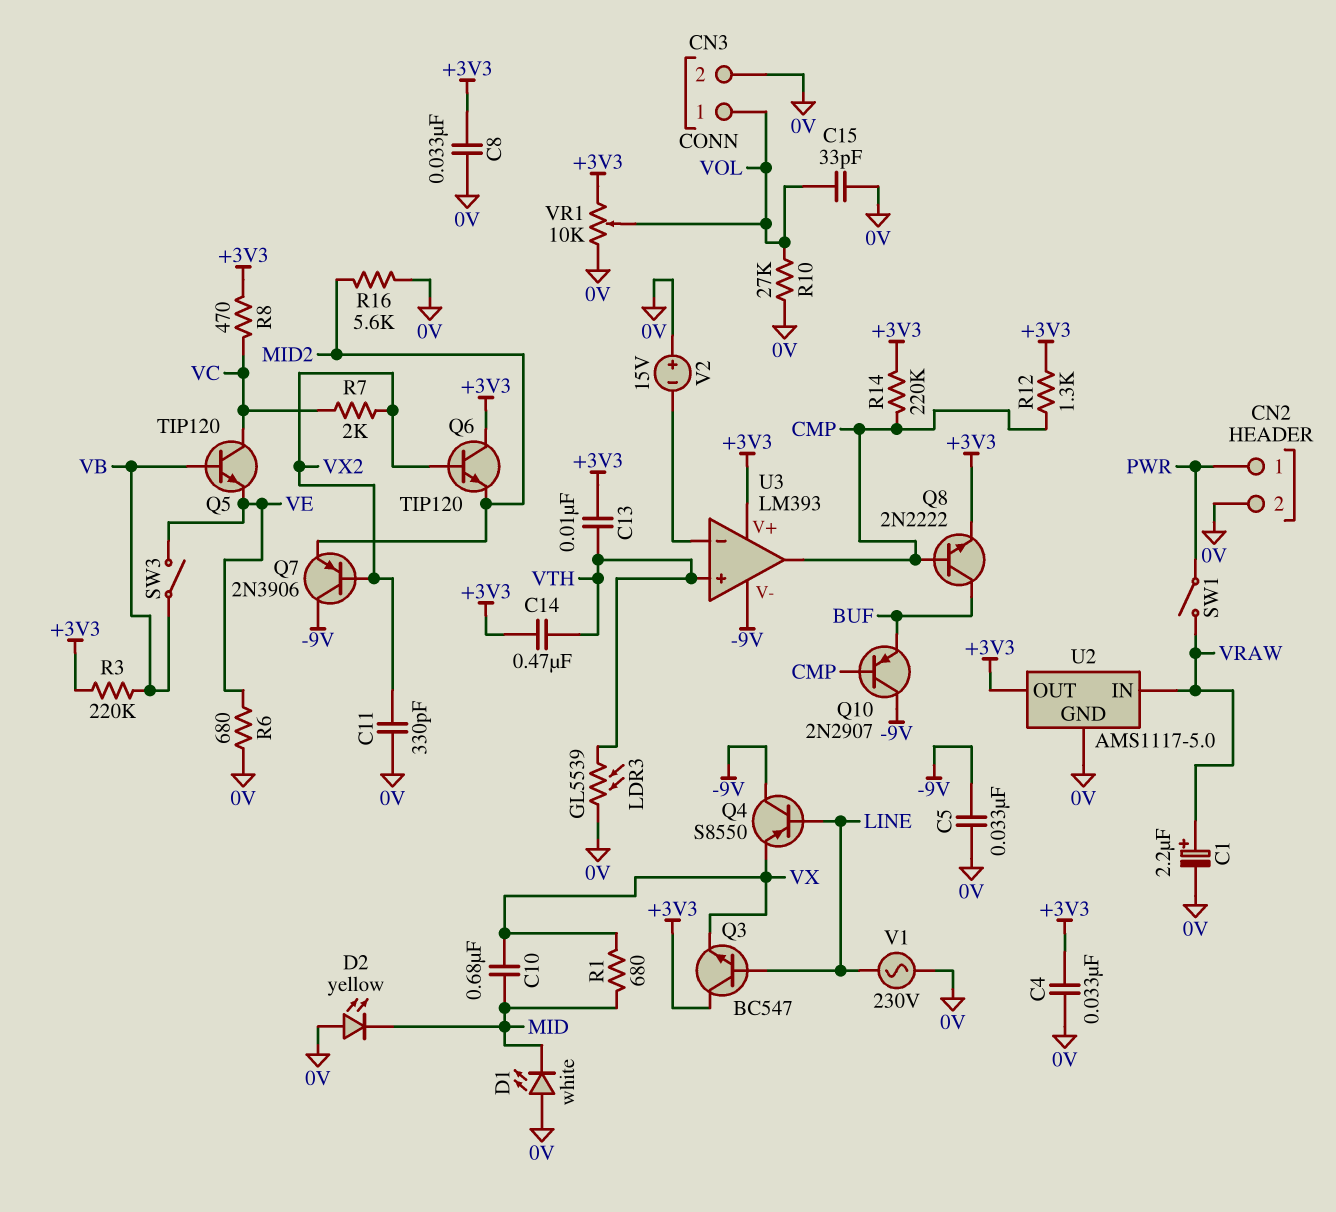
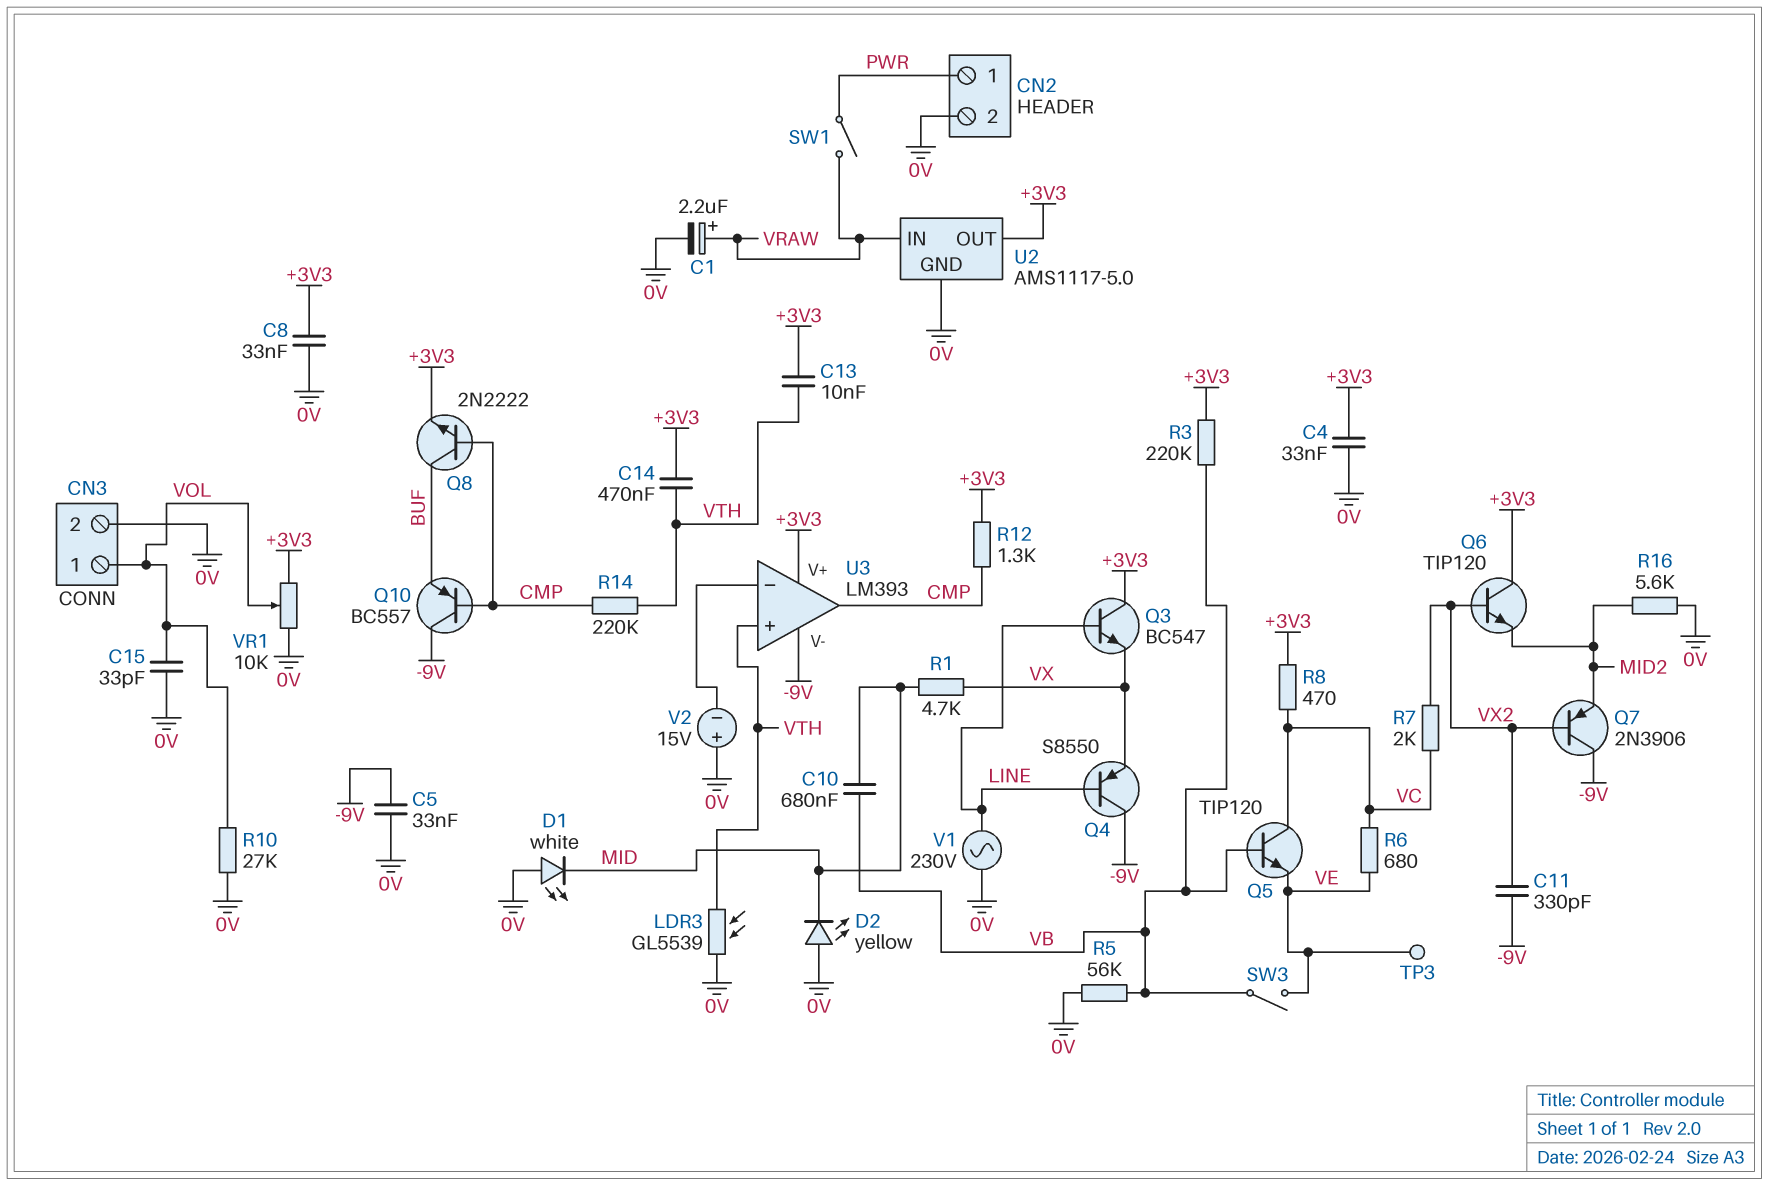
C10: 680nF (MID, VX) -> 680nF (MID, VB)
C11: 330pF (0V, VX2) -> 330pF (-9V, VX2)
Q10: PNP 2N2907 (B CMP, C -9V, E BUF) -> PNP BC557 (B CMP, C -9V, E BUF)
R1: 680 (MID, VX) -> 4.7k (MID, VX)
R5: none -> 56k (0V, VB)
R6: 680 (0V, VE) -> 680 (VC, VE)
R14: 220k (+3V3, CMP) -> 220k (CMP, VTH)
TP3: none -> test point (VE)

